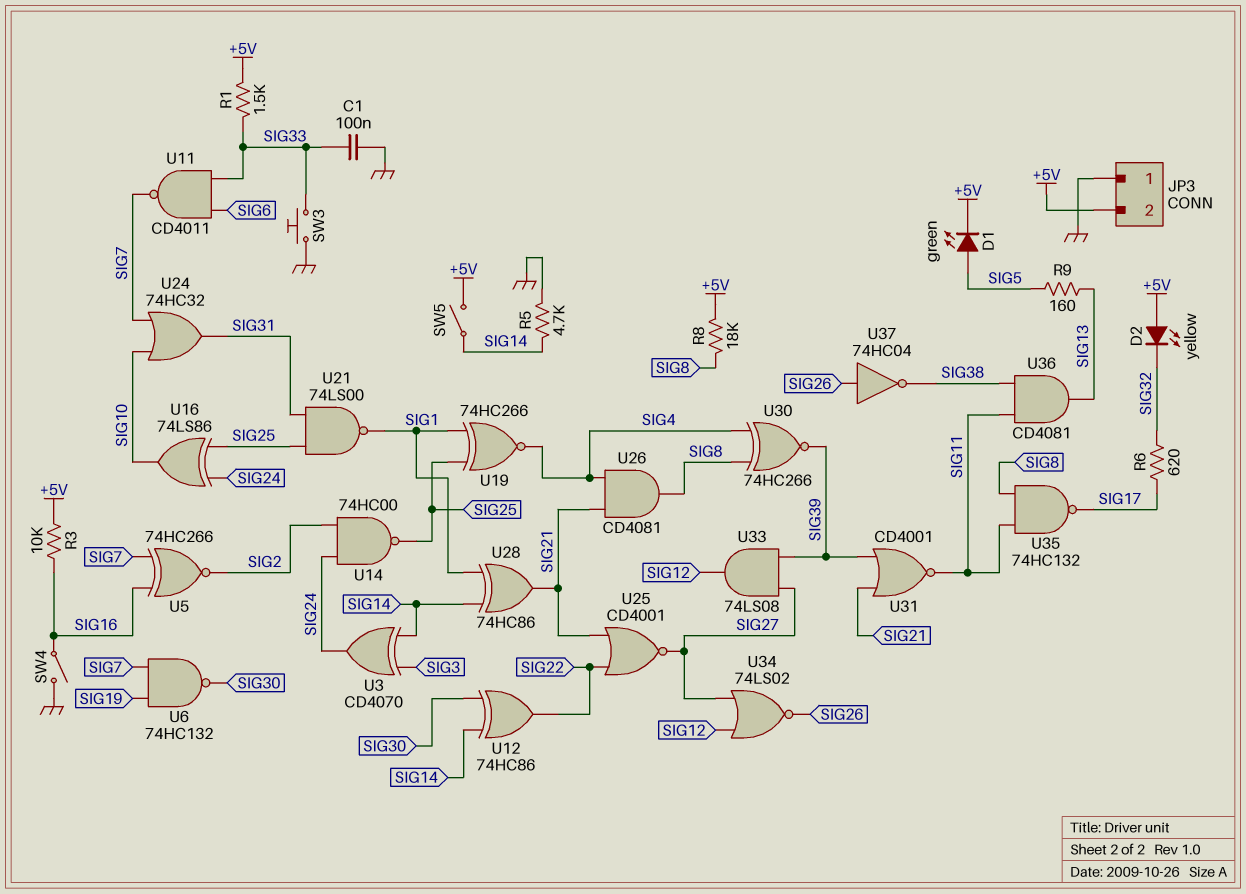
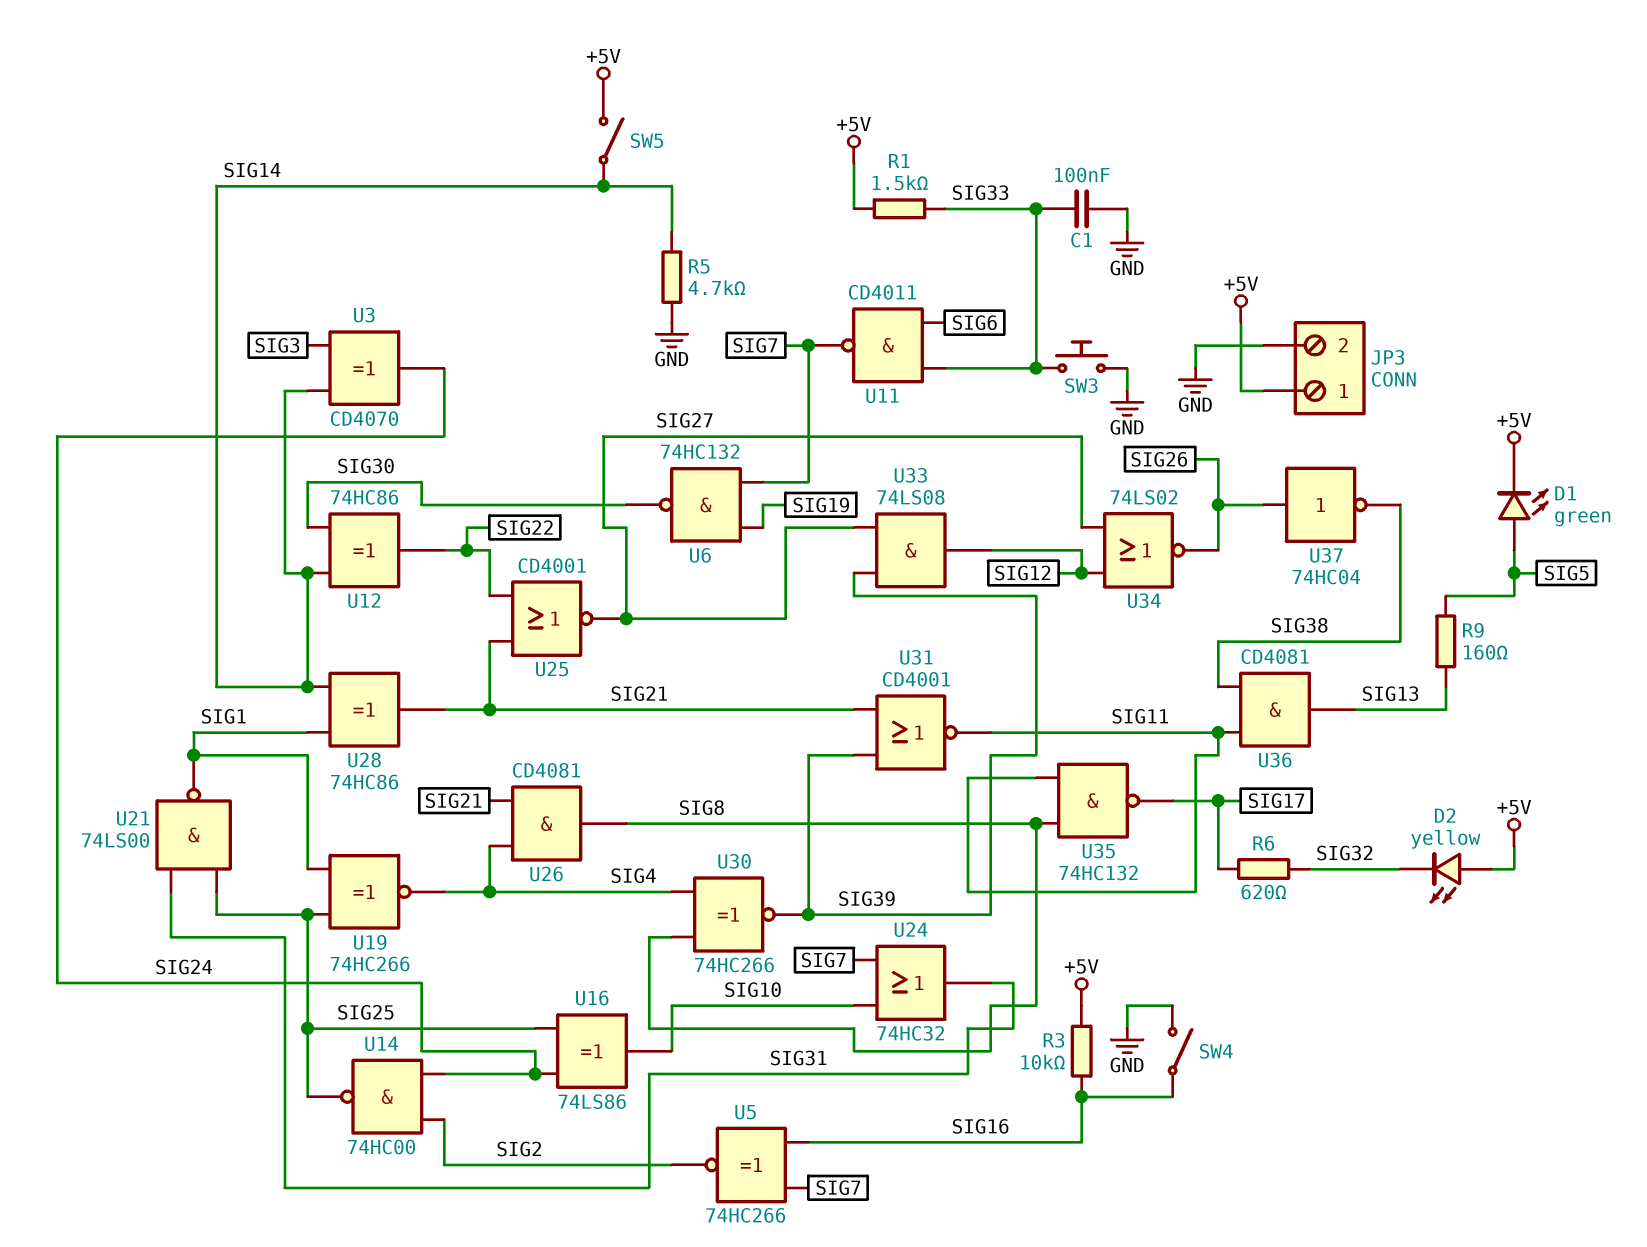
JP3 pin 1: GND -> +5V
JP3 pin 2: +5V -> GND
R8: 18k (+5V, SIG8) -> none

